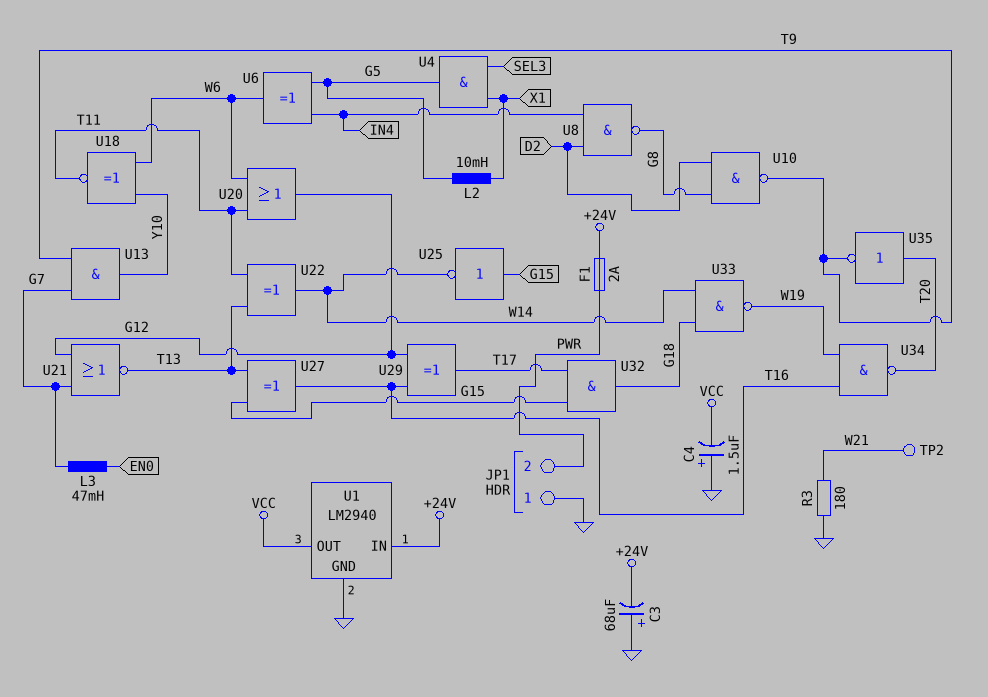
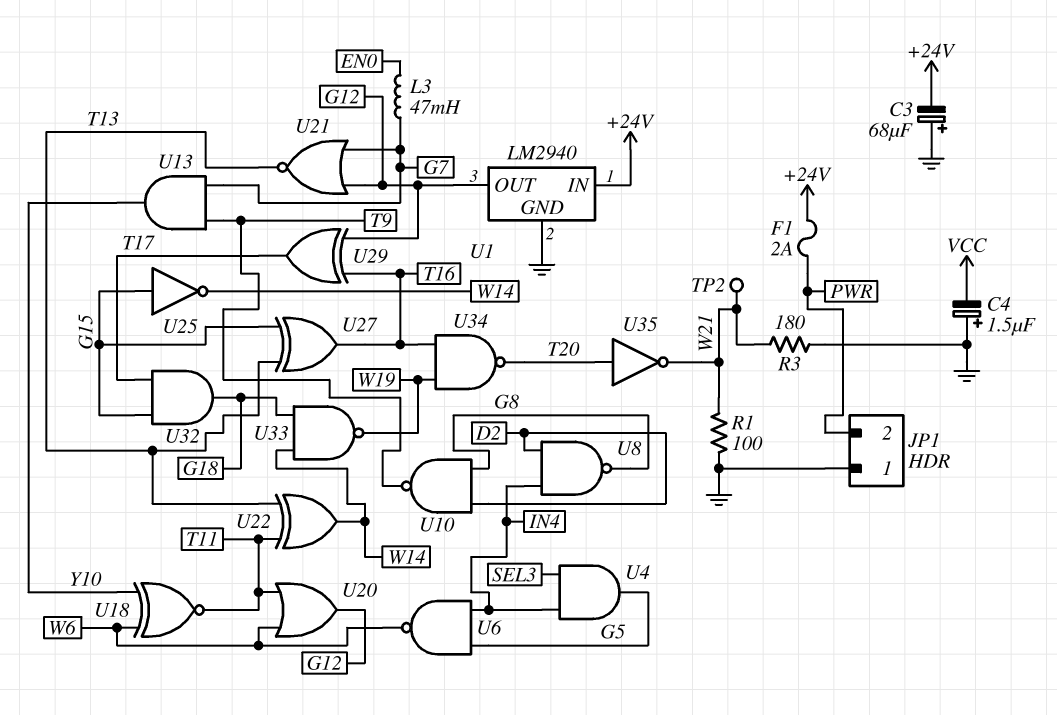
L2: 10mH (G5, X1) -> none
R1: none -> 100 (GND, W21)
U1 pin OUT: VCC -> G12
U4: AND (in SEL3, in X1, out G5) -> AND (in IN4, in SEL3, out G5)
U6: XOR (in G5, in IN4, out W6) -> NAND (in G5, in IN4, out W6)
U35: NOT (in T20, out T9) -> NOT (in T20, out W21)

